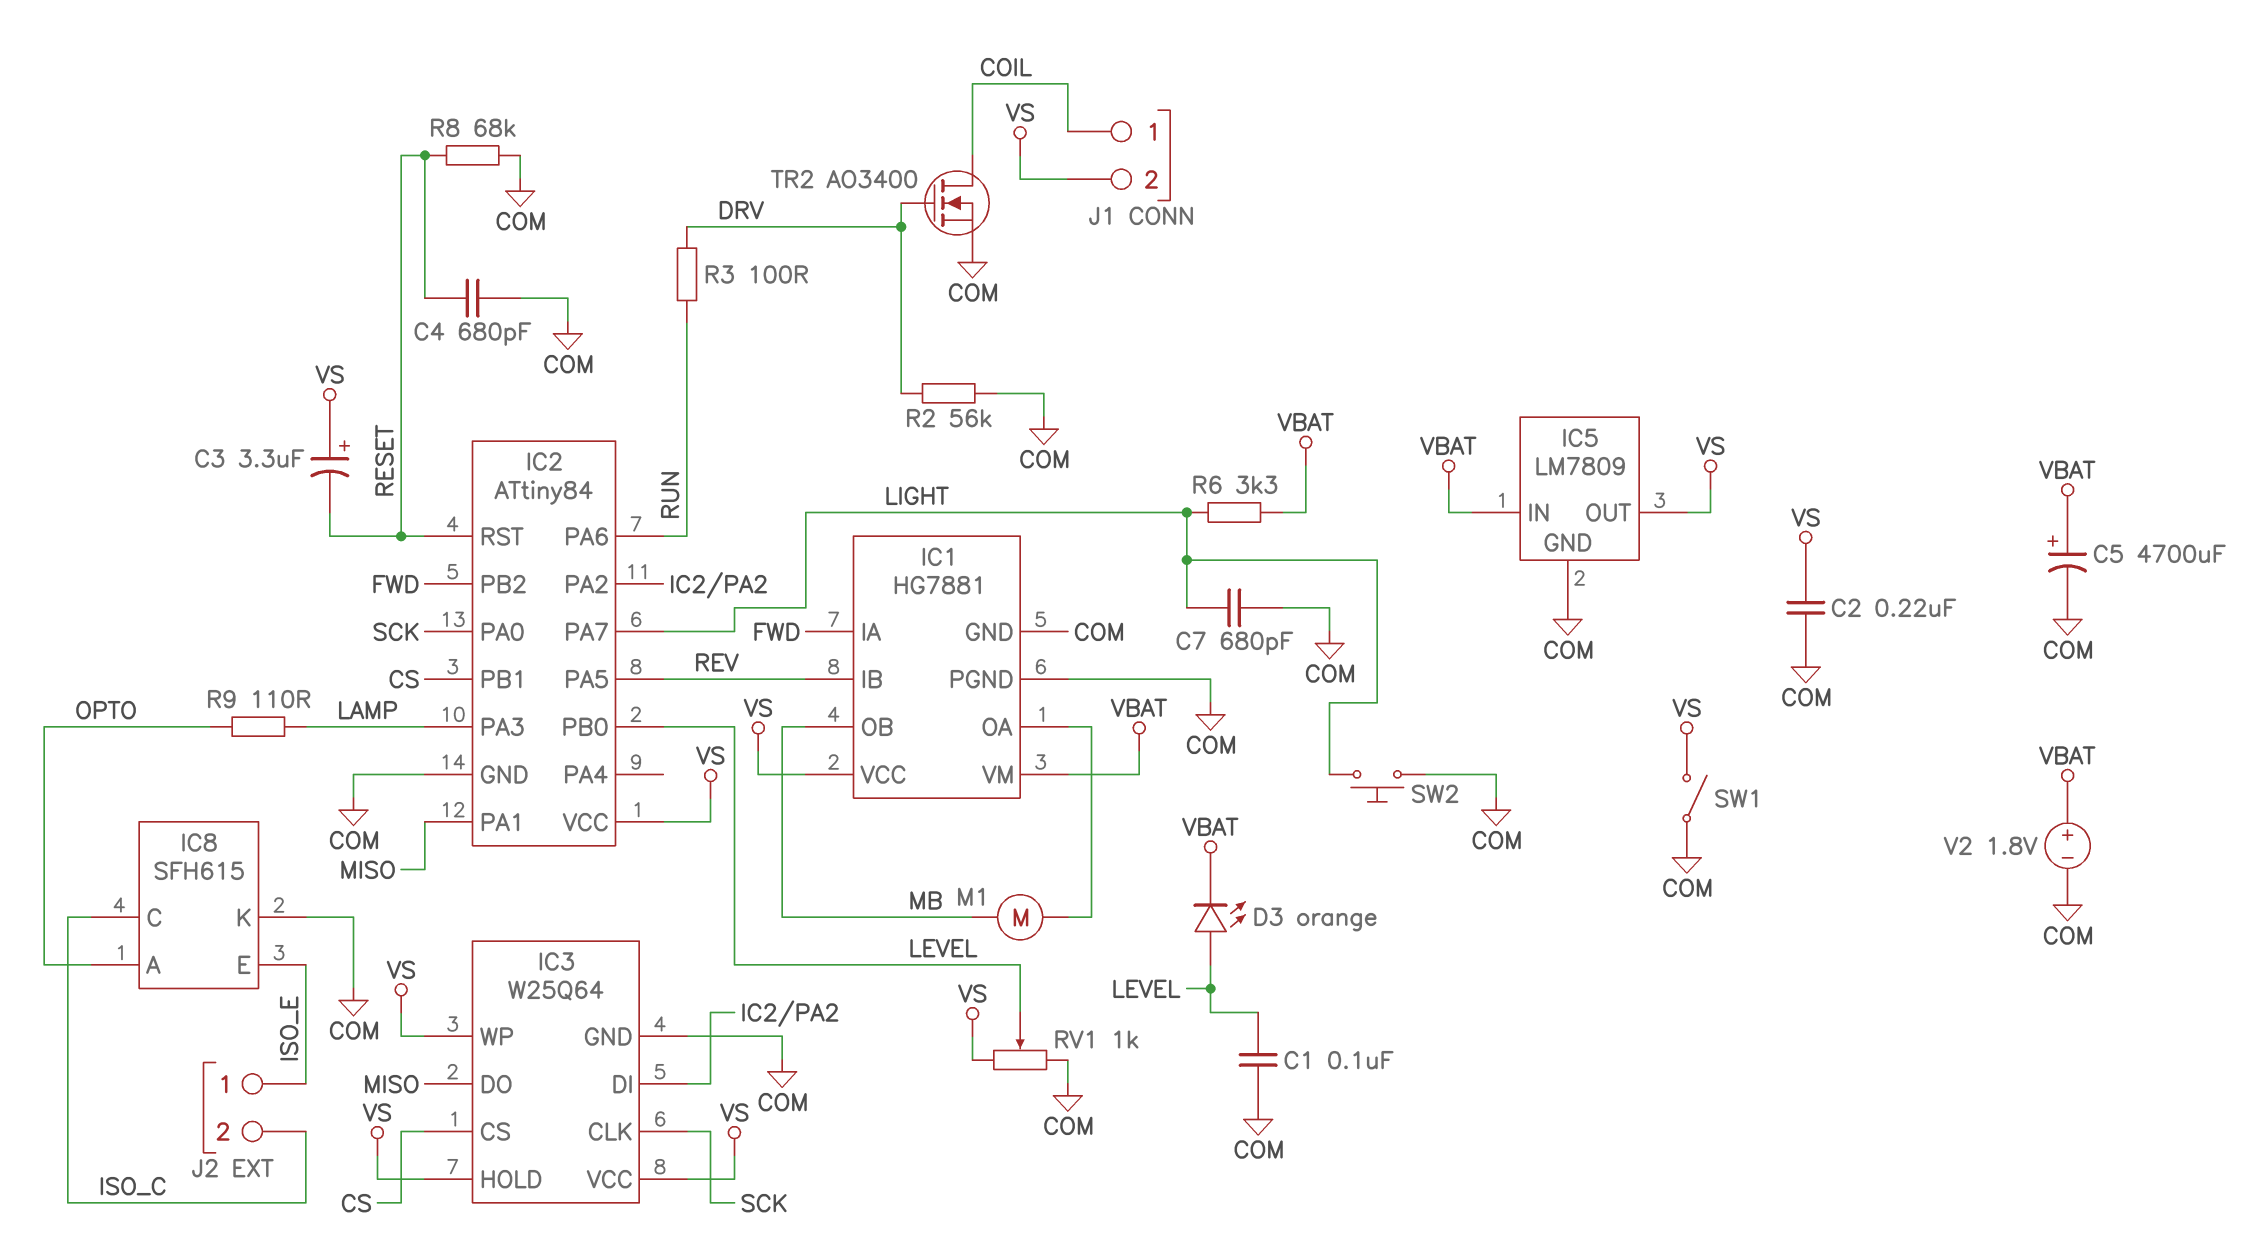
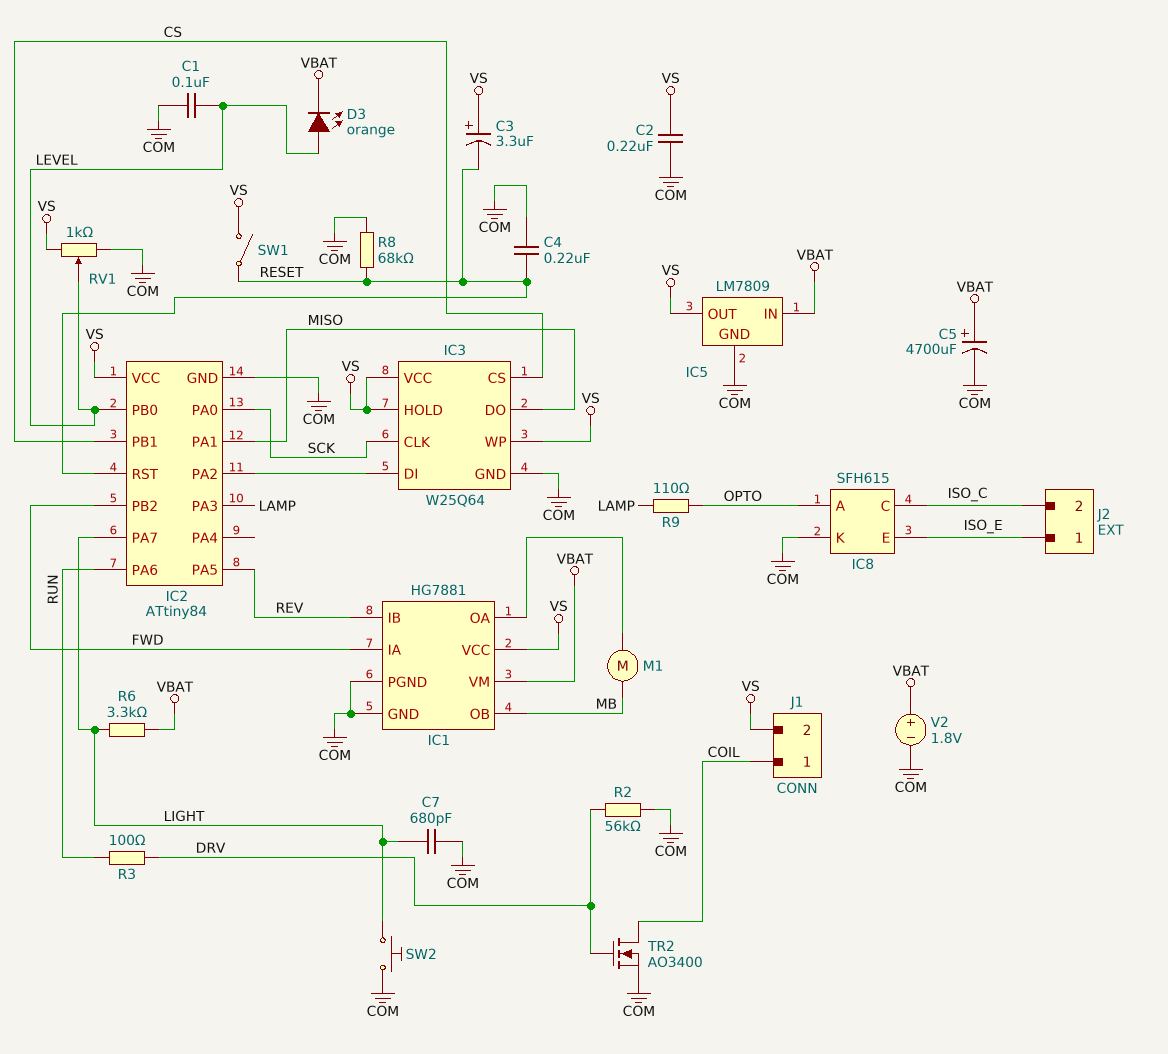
C4: 680pF (COM, RESET) -> 220nF (COM, RESET)
SW1: switch (COM, VS) -> switch (RESET, VS)

